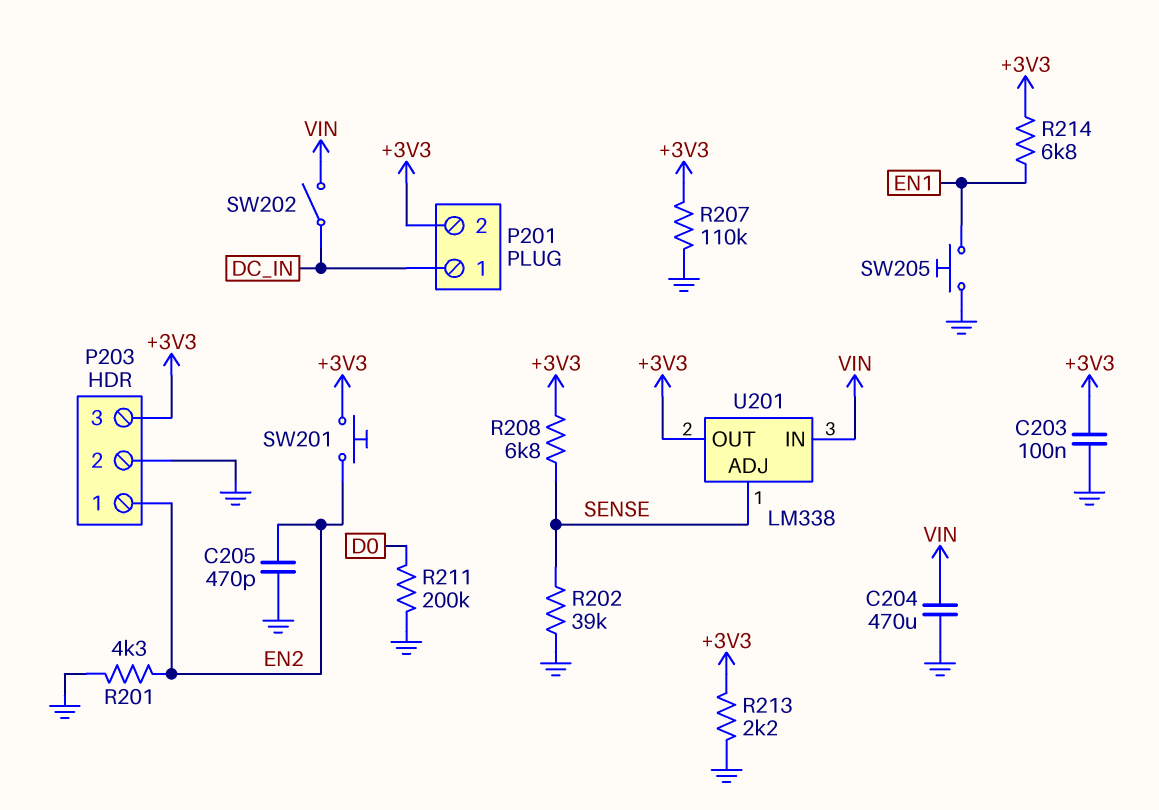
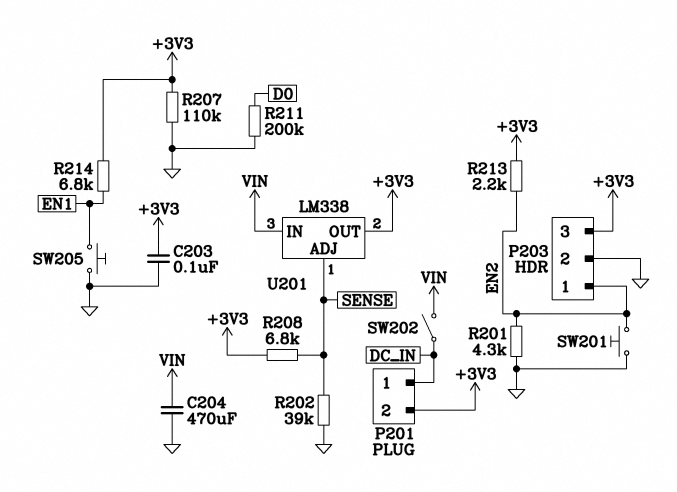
C205: 470pF (EN2, GND) -> none
R213: 2.2k (+3V3, GND) -> 2.2k (+3V3, EN2)
SW201: button (+3V3, EN2) -> button (EN2, GND)

